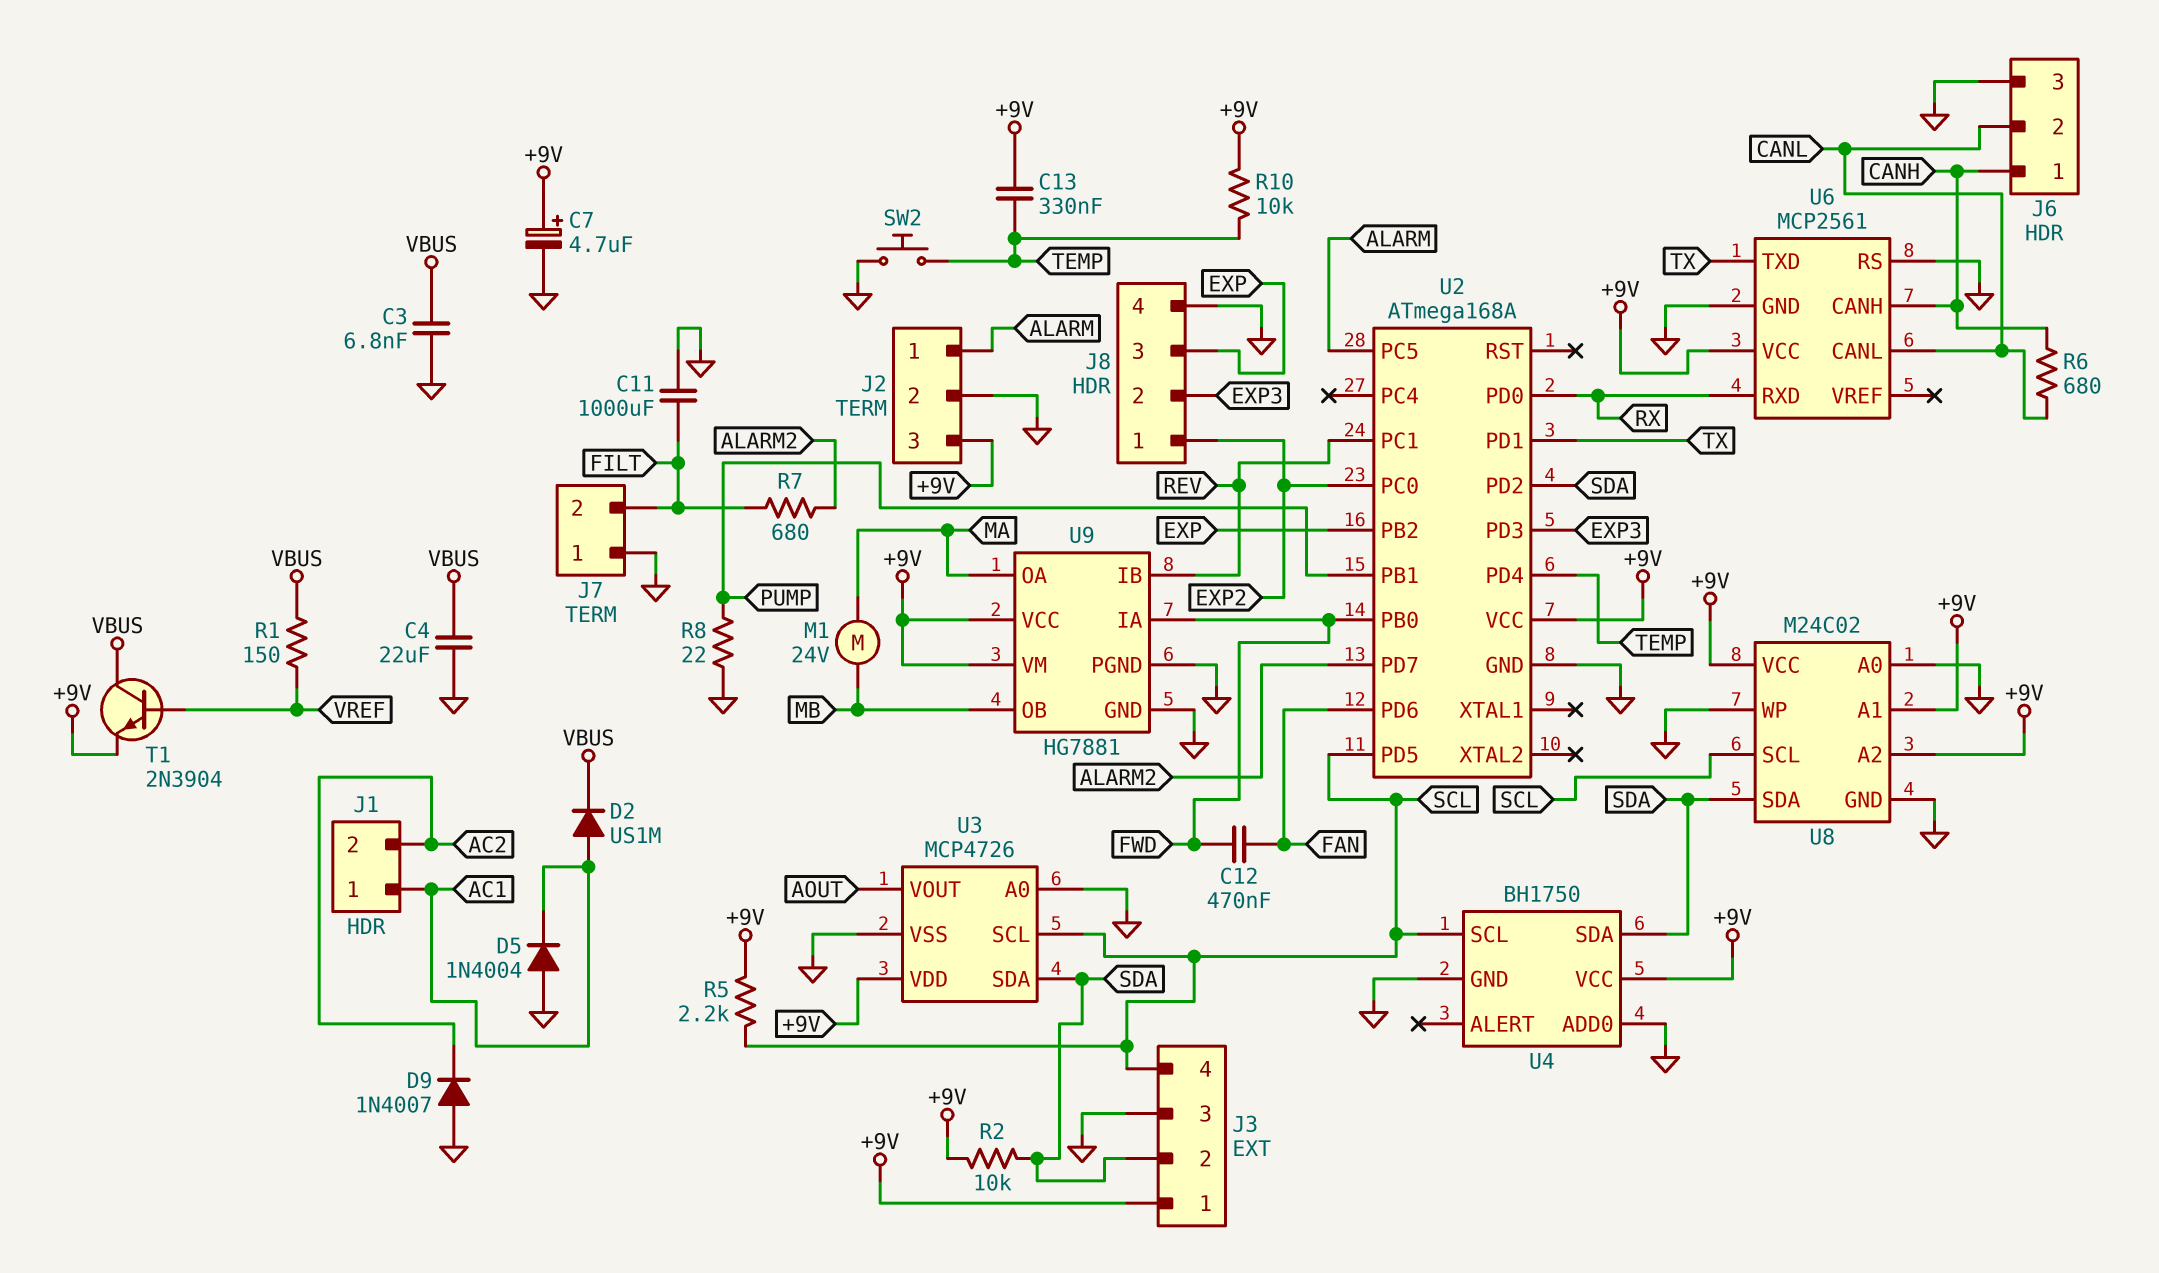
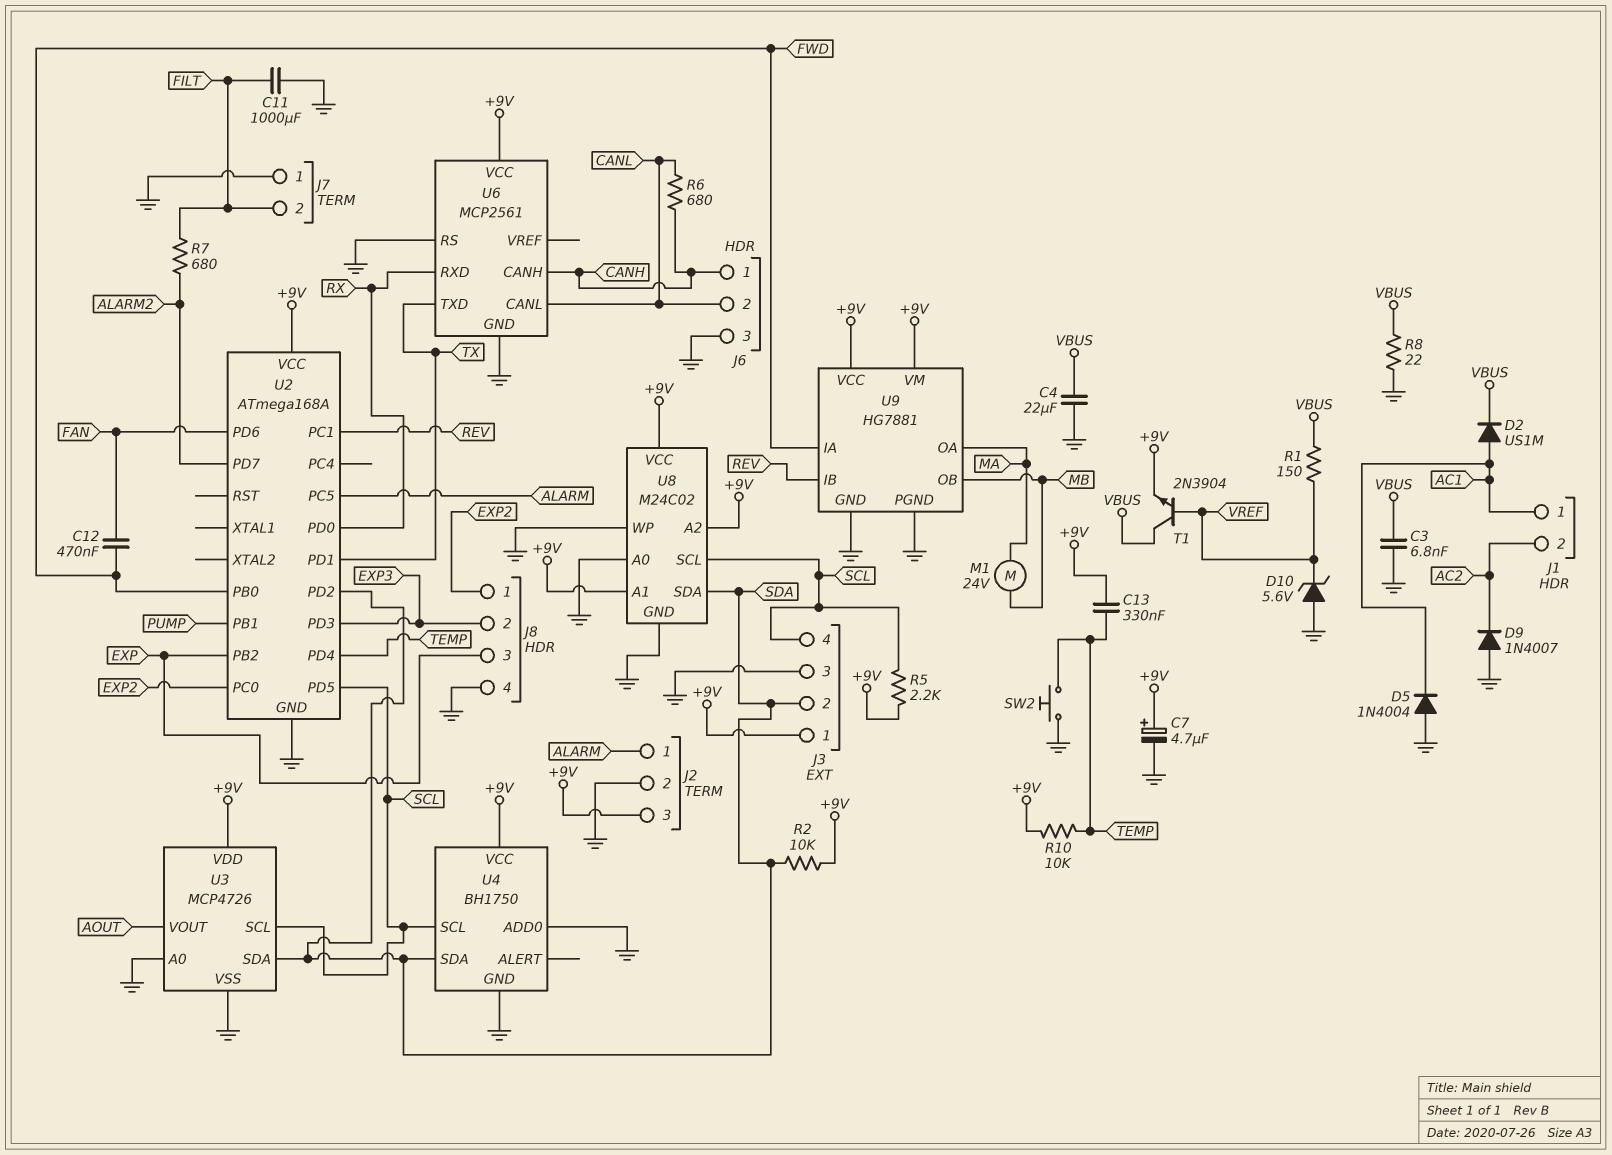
D10: none -> zener 5.6V (A GND, K VREF)
R8: 22 (GND, PUMP) -> 22 (GND, VBUS)

